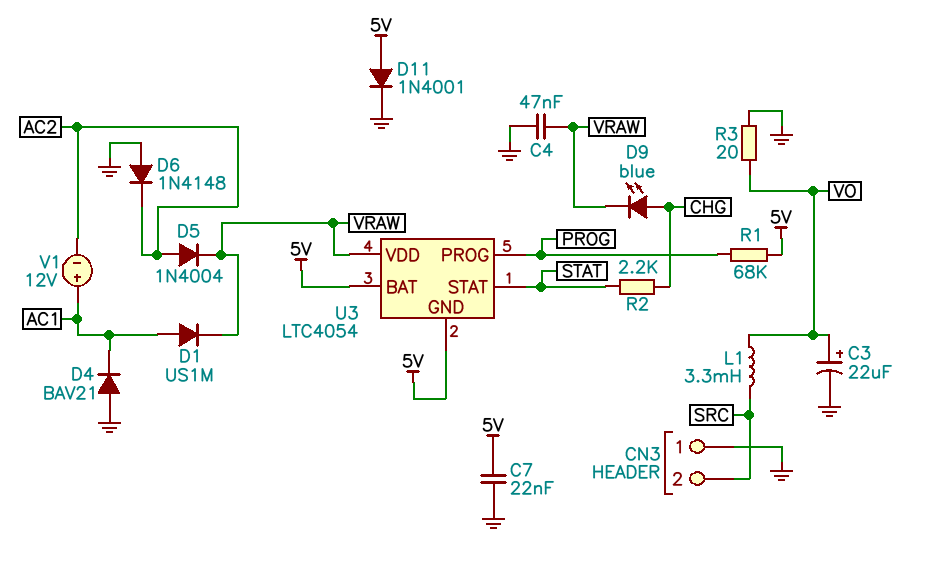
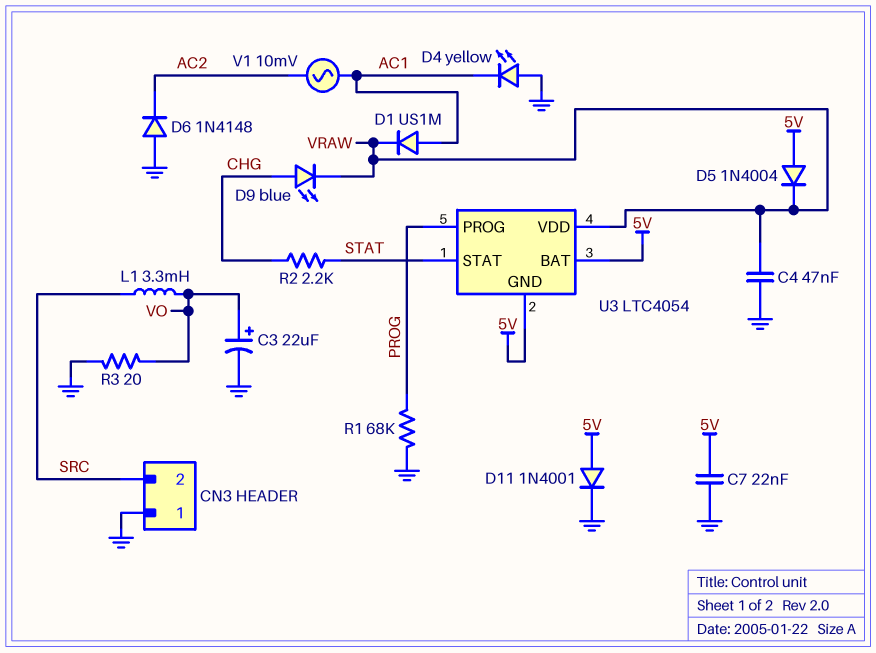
D4: diode BAV21 (A GND, K AC1) -> LED yellow (A GND, K AC1)
D5: diode 1N4004 (A AC2, K VRAW) -> diode 1N4004 (A 5V, K VRAW)
R1: 68k (5V, PROG) -> 68k (GND, PROG)
V1: 12V (plus AC1, minus AC2) -> AC 10mV (AC1, AC2)

